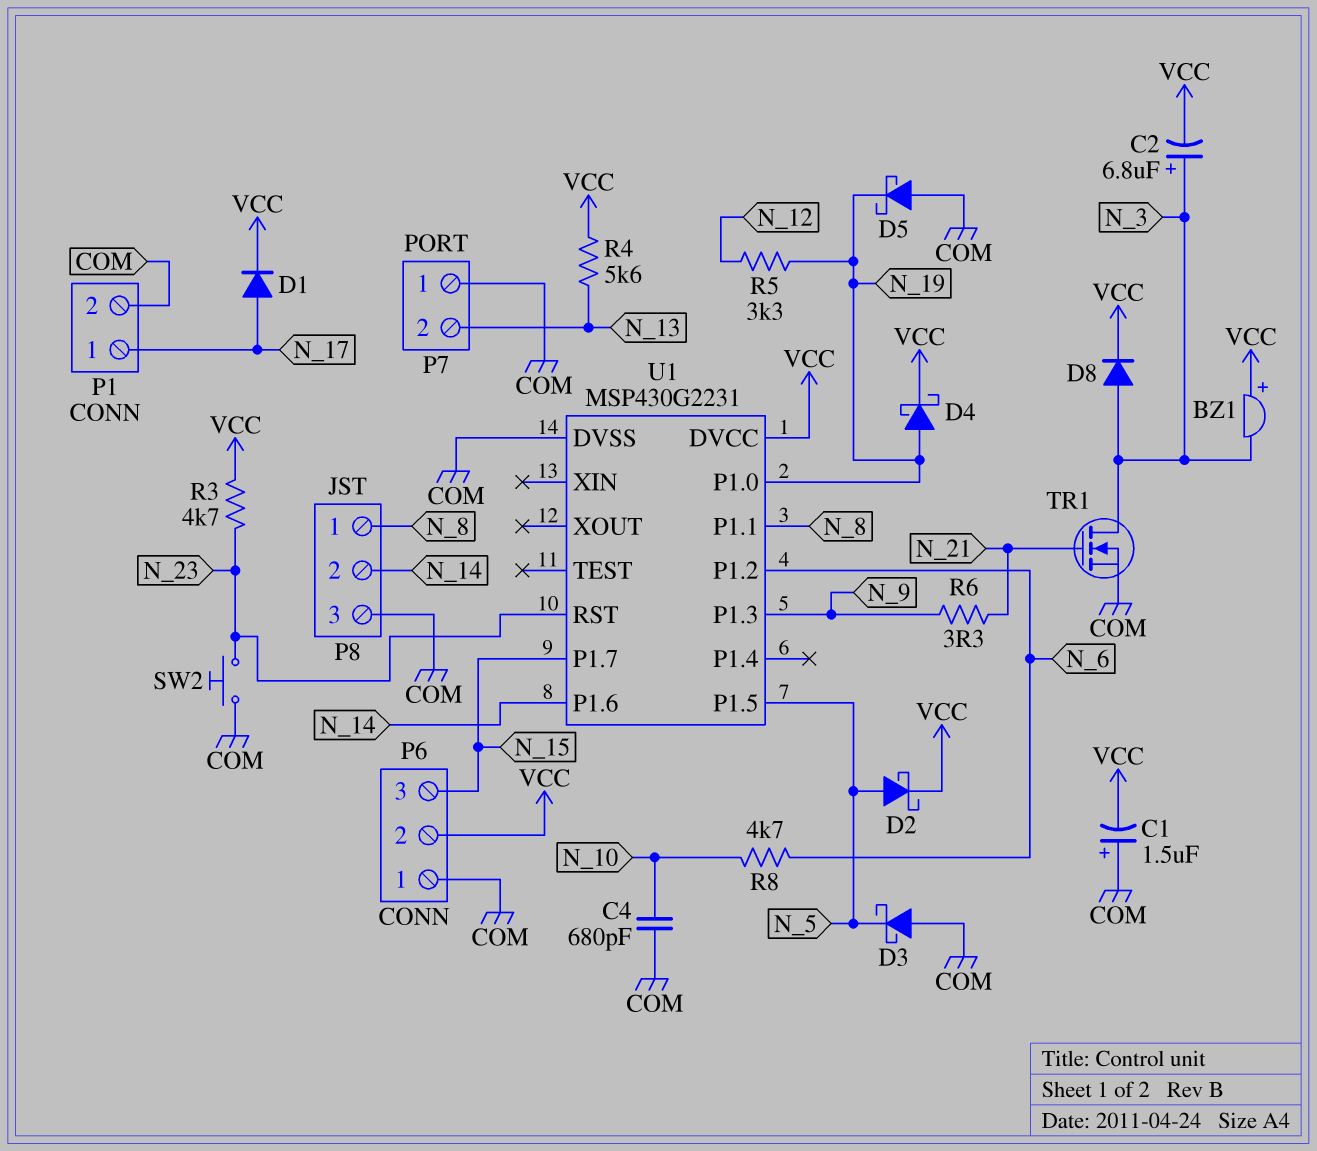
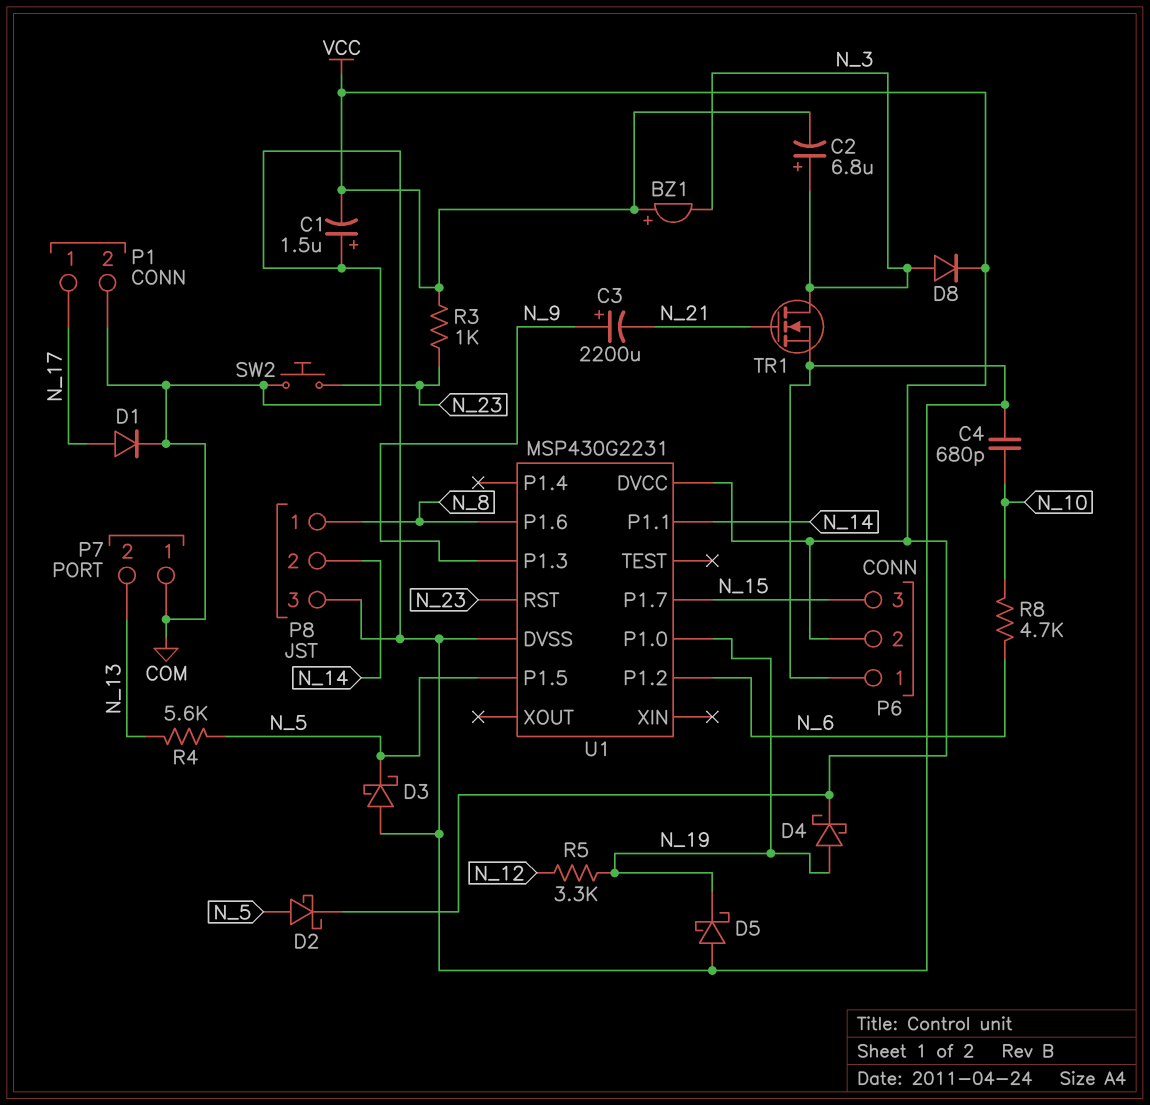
C3: none -> 2200uF (plus N_9, minus N_21)
D1: diode (A N_17, K VCC) -> diode (A N_17, K COM)
R3: 4.7k (N_23, VCC) -> 1k (N_23, VCC)
R4: 5.6k (N_13, VCC) -> 5.6k (N_5, N_13)
R6: 3.3 (N_9, N_21) -> none
U1 pin P1.1: N_8 -> N_14
U1 pin P1.6: N_14 -> N_8

